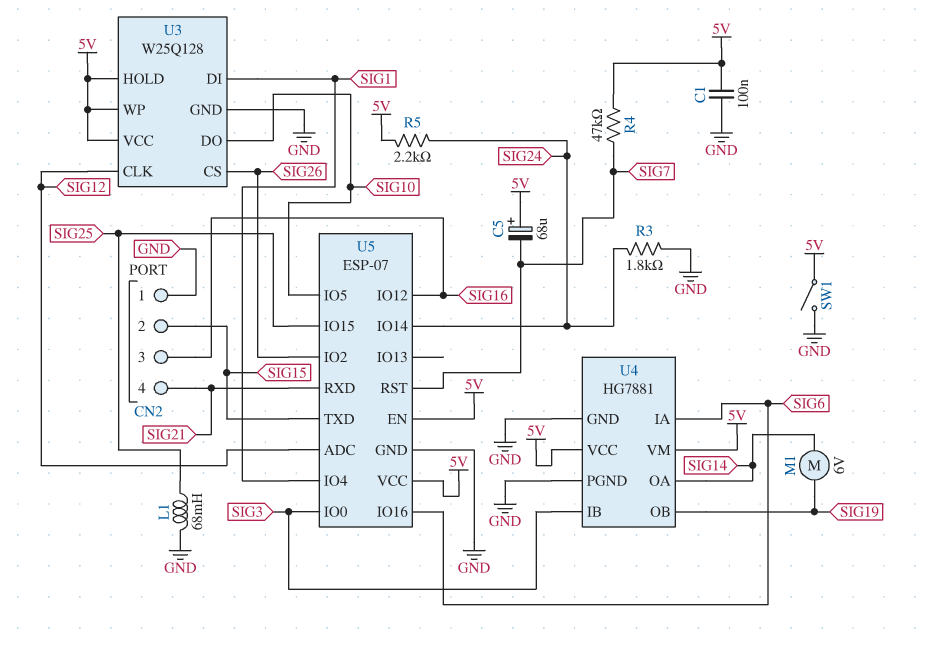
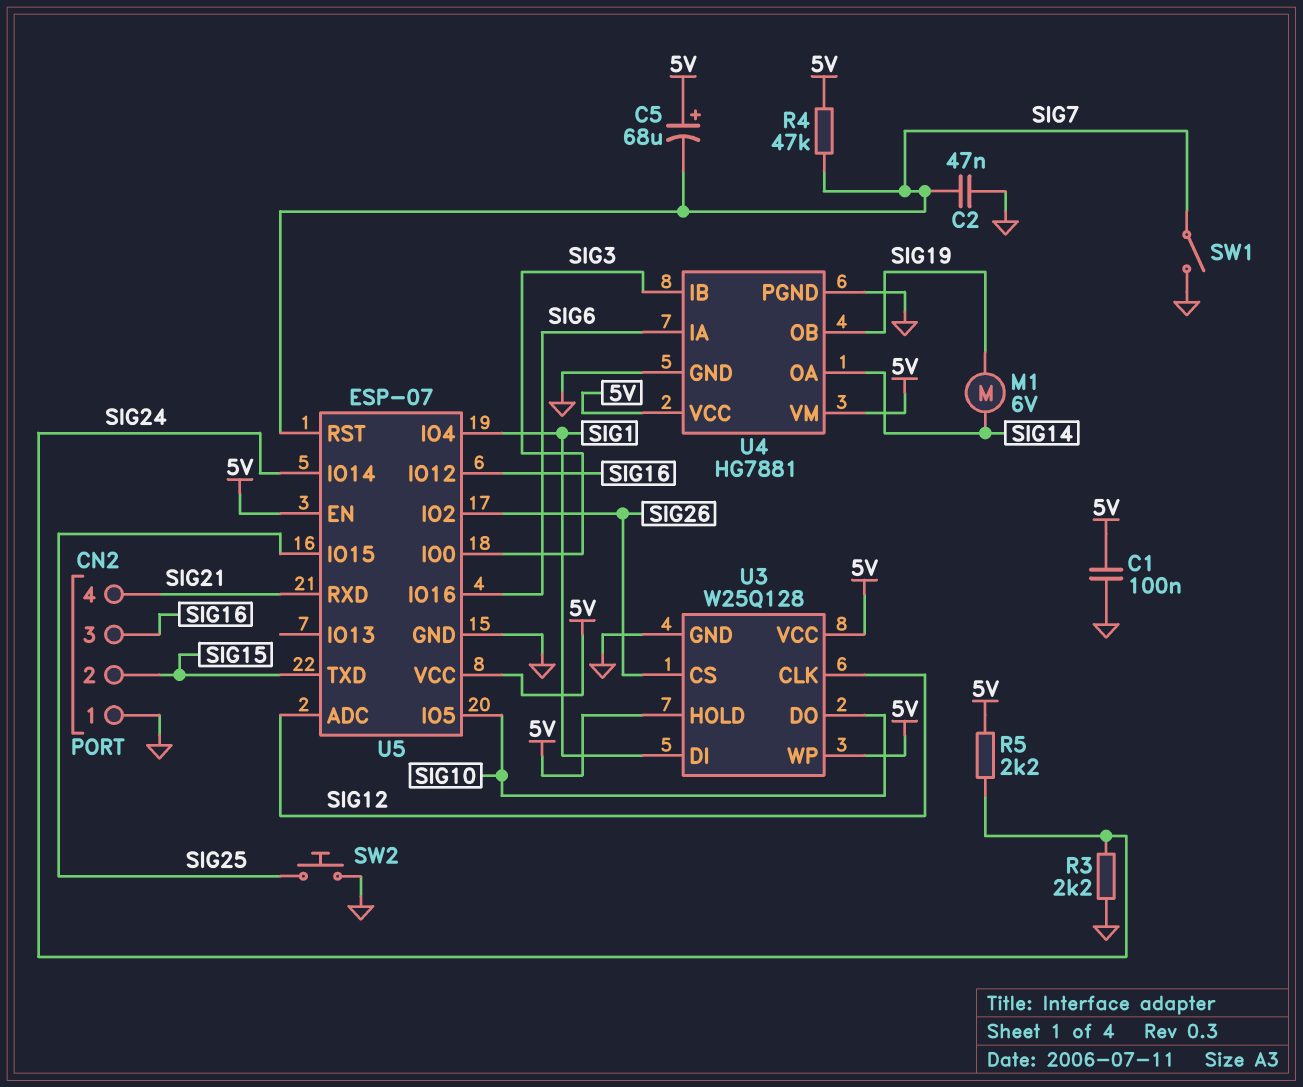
C2: none -> 47nF (GND, SIG7)
L1: 68mH (GND, SIG25) -> none
R3: 1.8k (GND, SIG24) -> 2.2k (GND, SIG24)
SW1: switch (5V, GND) -> switch (GND, SIG7)
SW2: none -> button (GND, SIG25)

